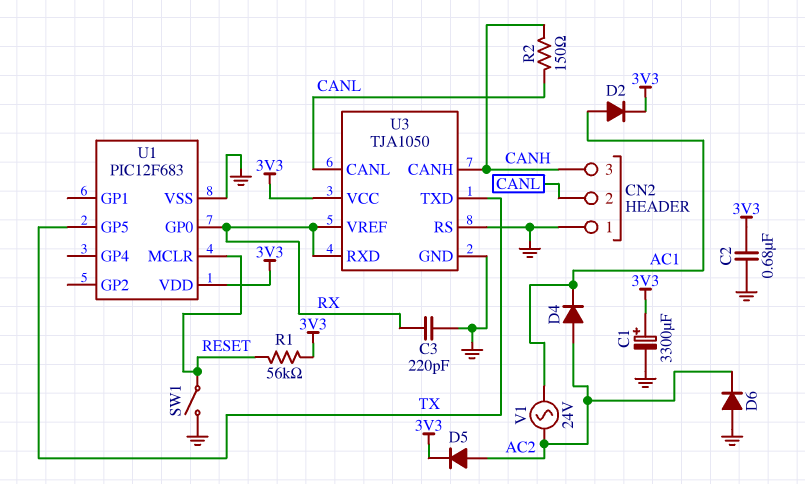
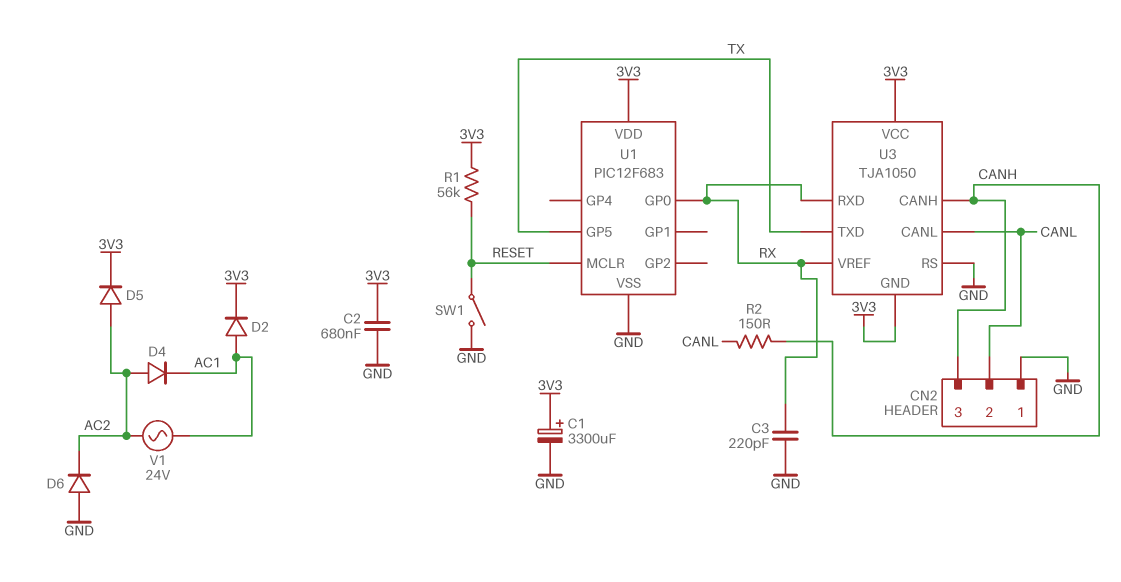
U3 pin GND: GND -> 3V3

